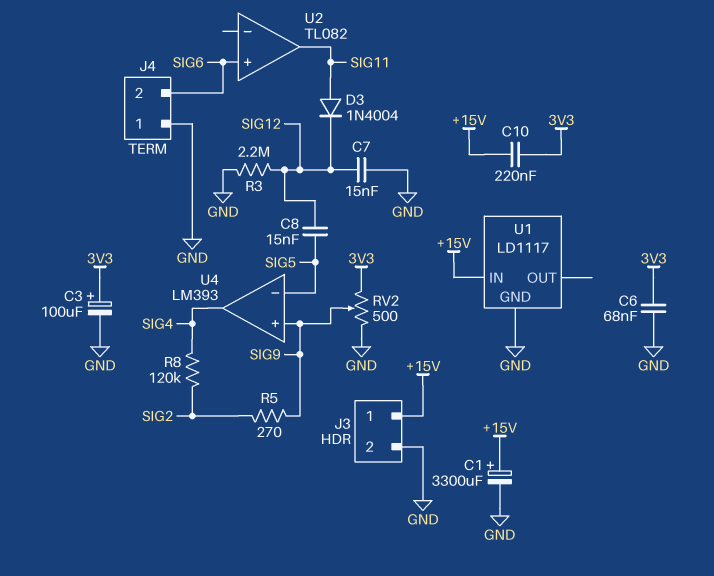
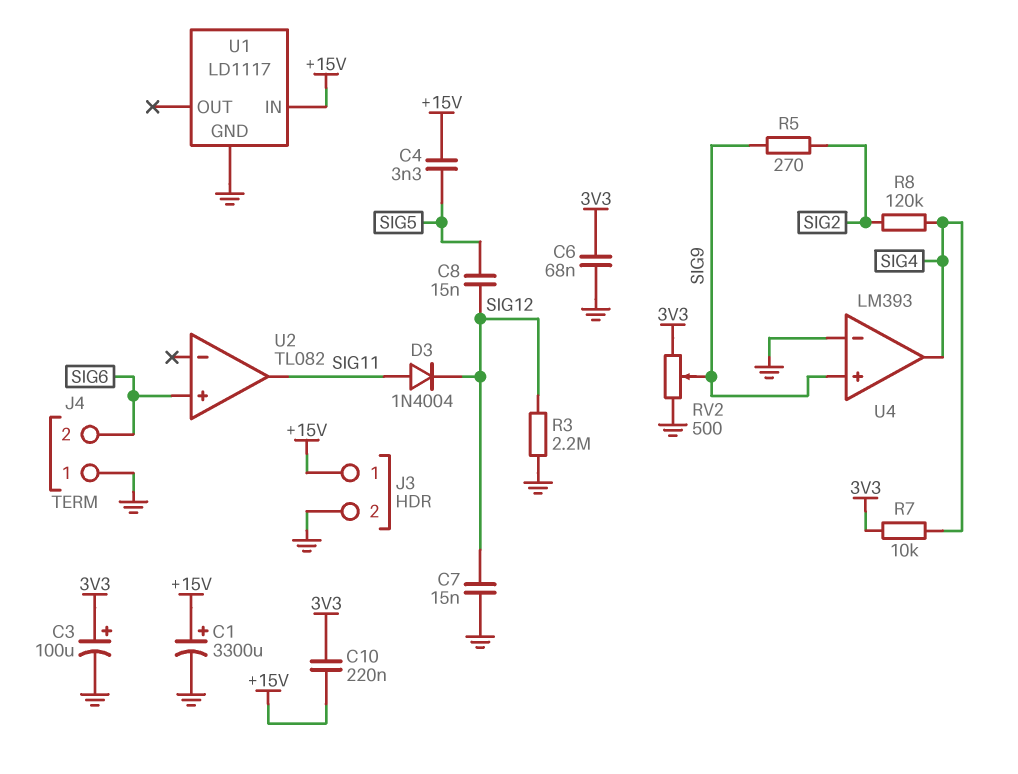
C4: none -> 3.3nF (+15V, SIG5)
R7: none -> 10k (3V3, SIG4)
U4 pin in-: SIG5 -> GND

